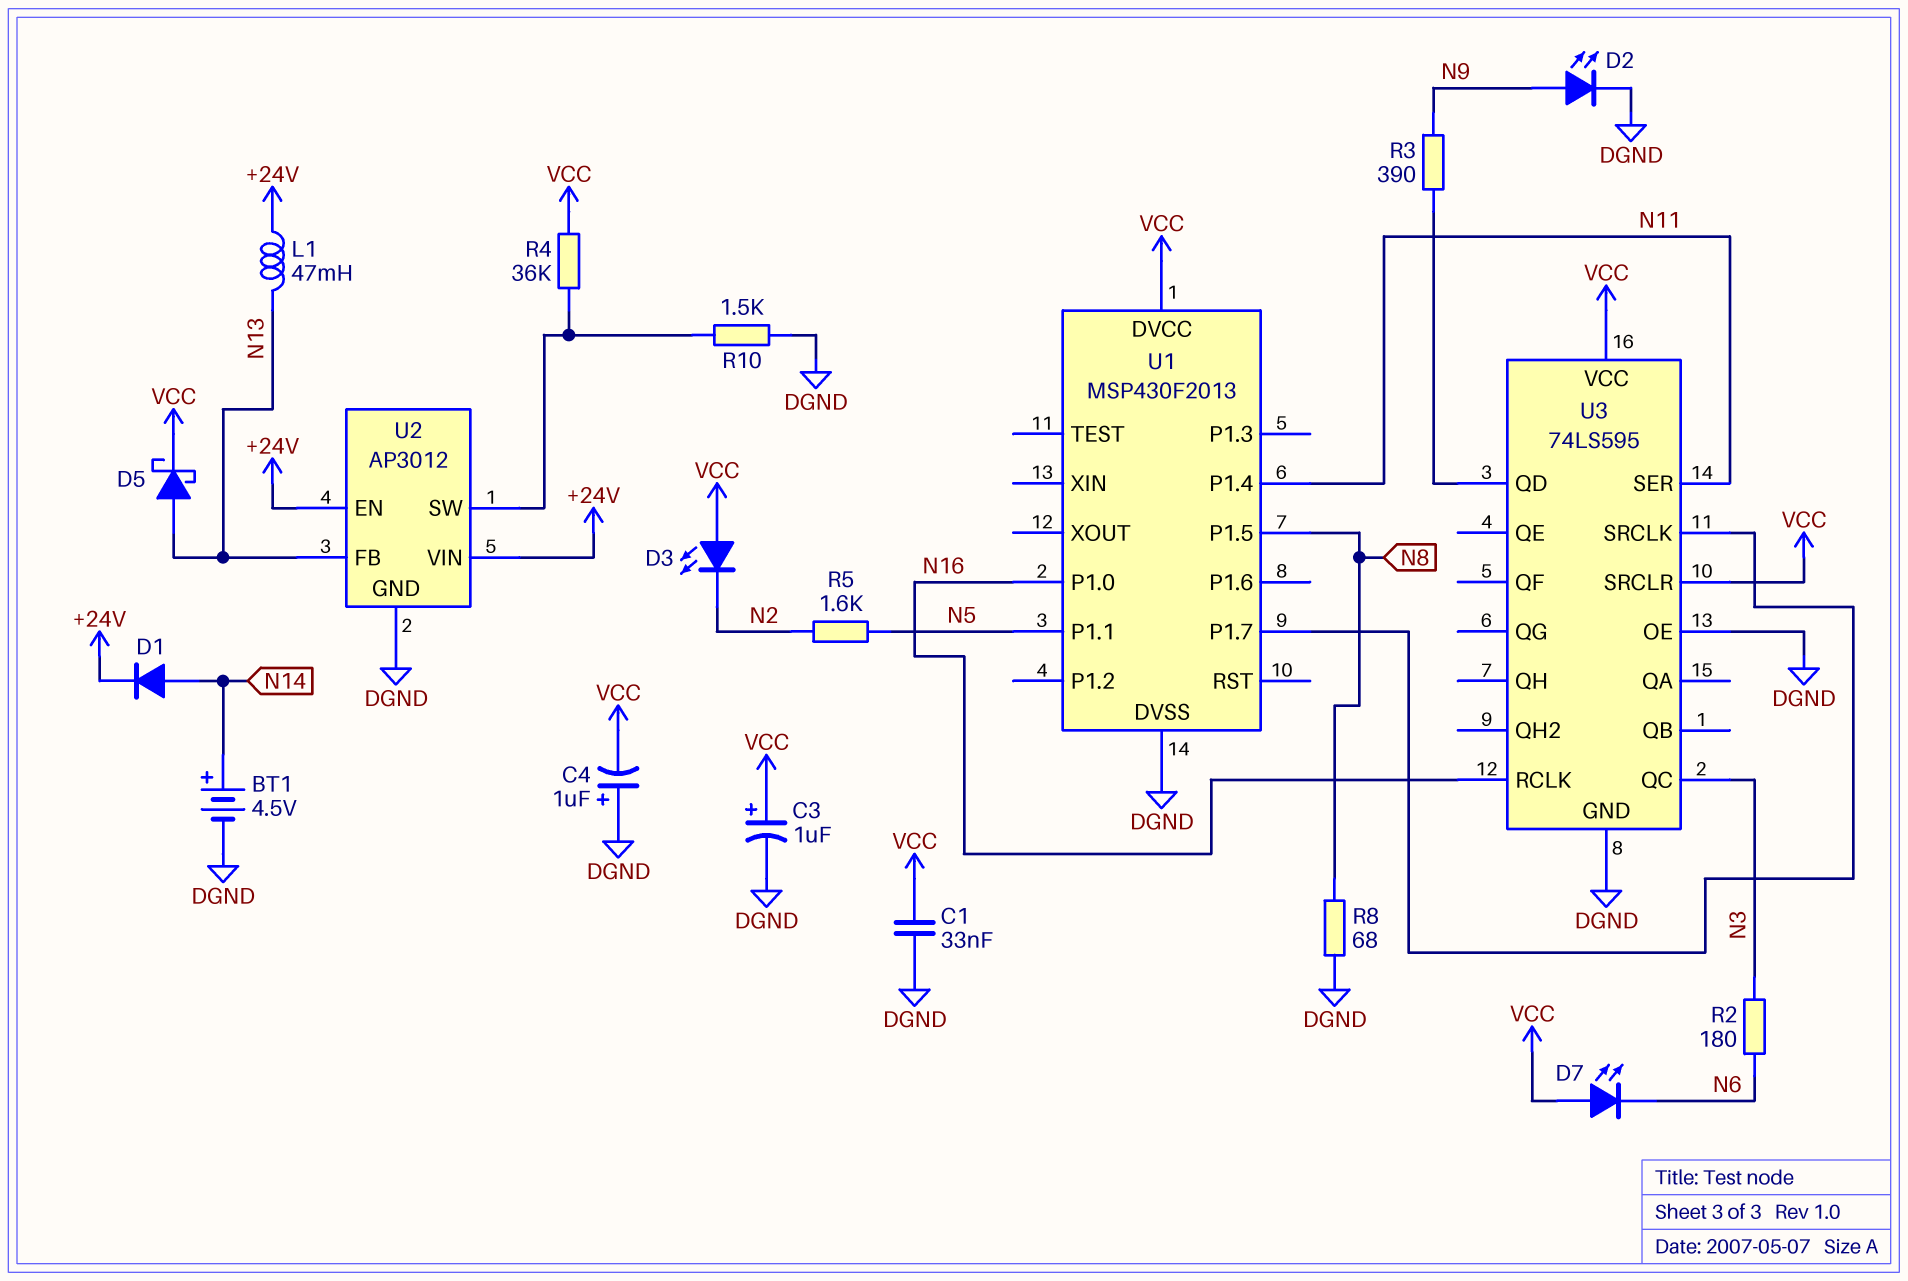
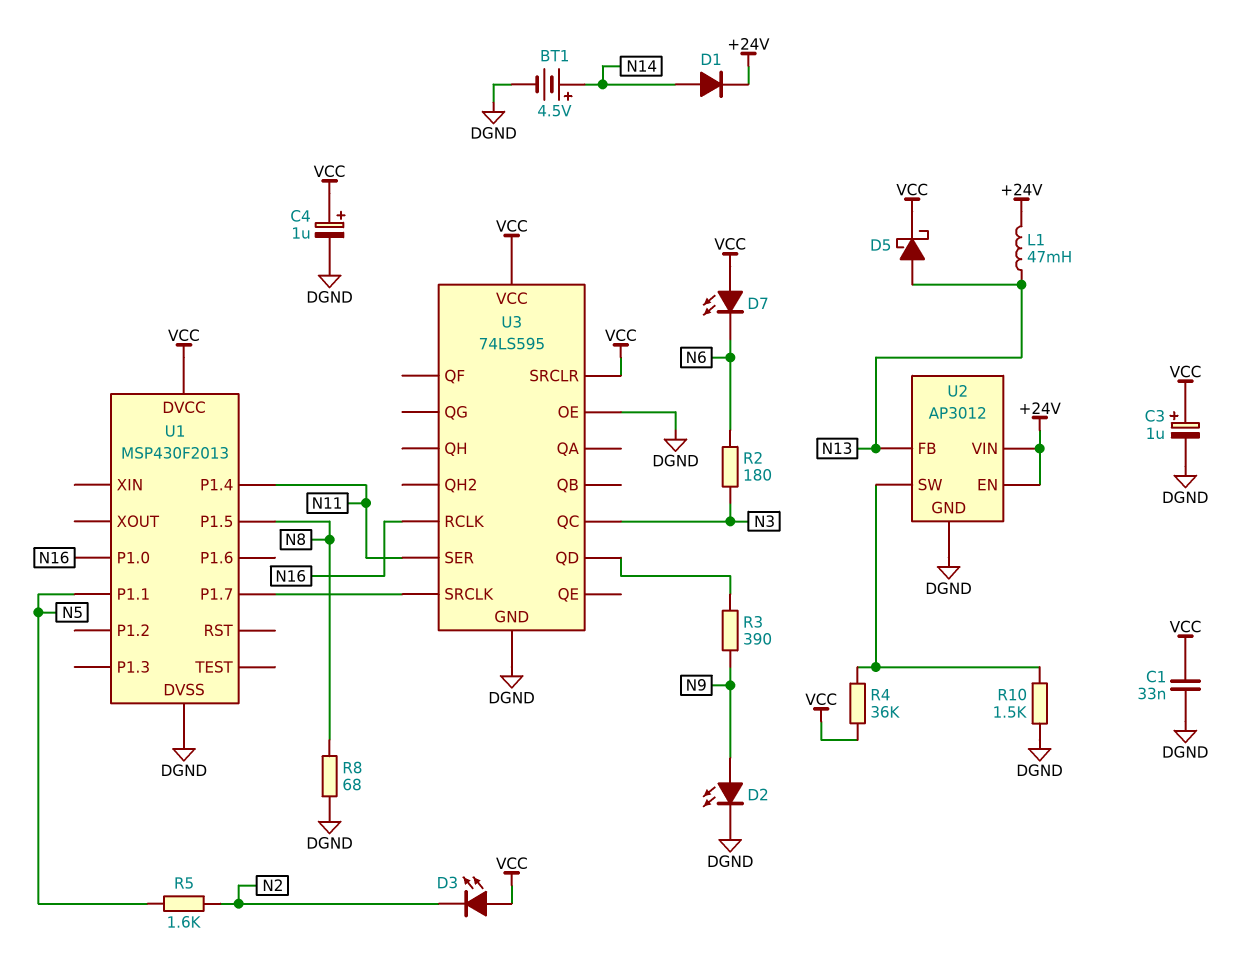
C4: 1uF (plus DGND, minus VCC) -> 1uF (plus VCC, minus DGND)

